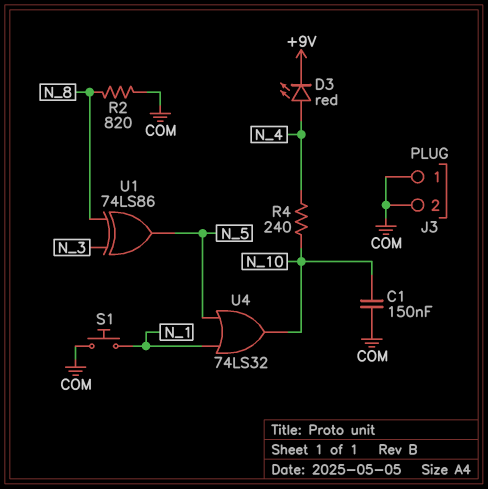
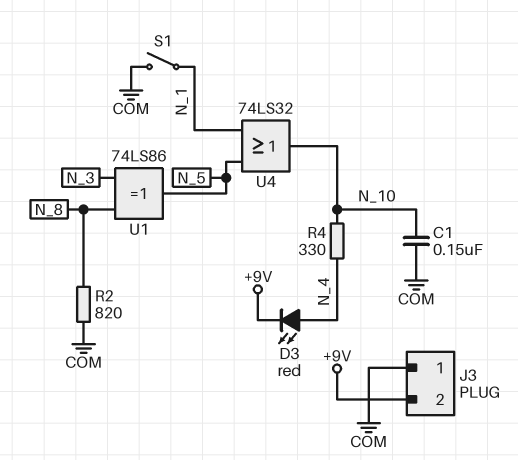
J3 pin 2: COM -> +9V
R4: 240 (N_4, N_10) -> 330 (N_4, N_10)
S1: button (COM, N_1) -> switch (COM, N_1)

